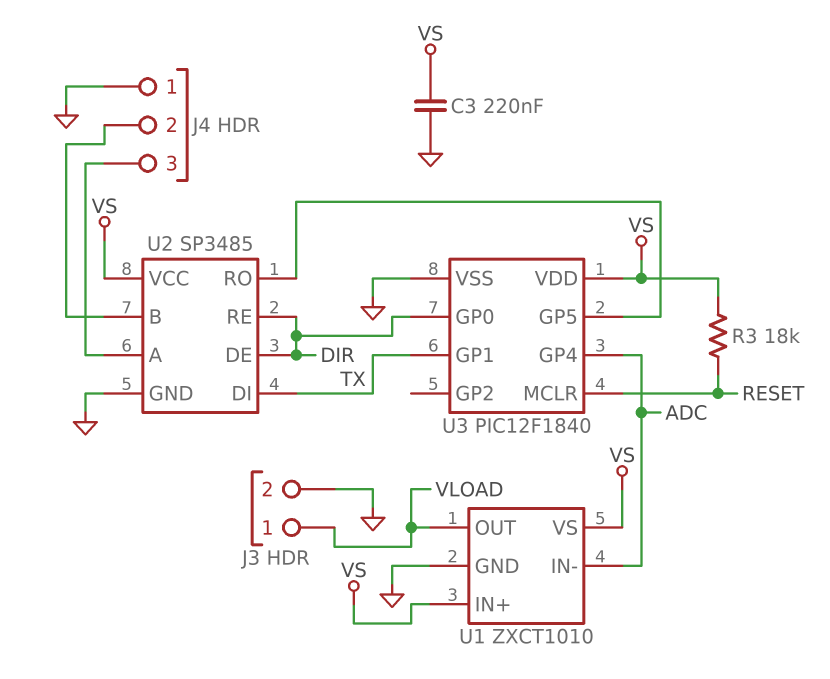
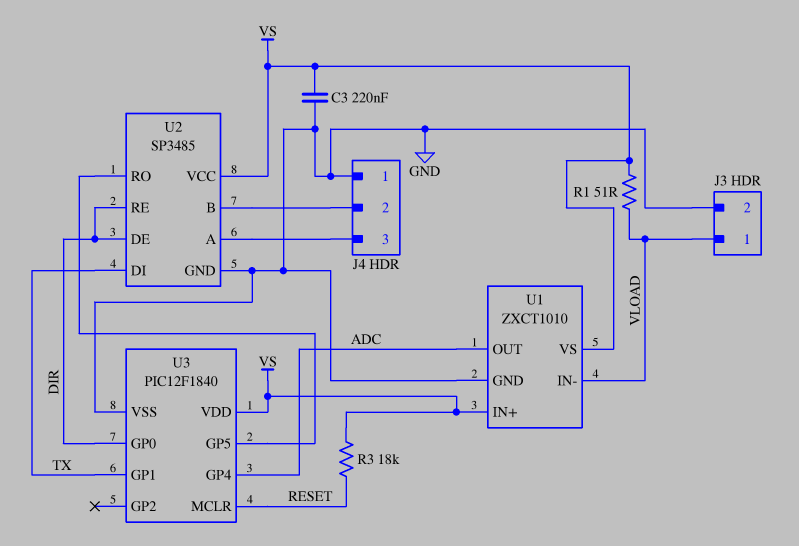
R1: none -> 51 (VLOAD, VS)
U1 pin IN-: ADC -> VLOAD
U1 pin OUT: VLOAD -> ADC

